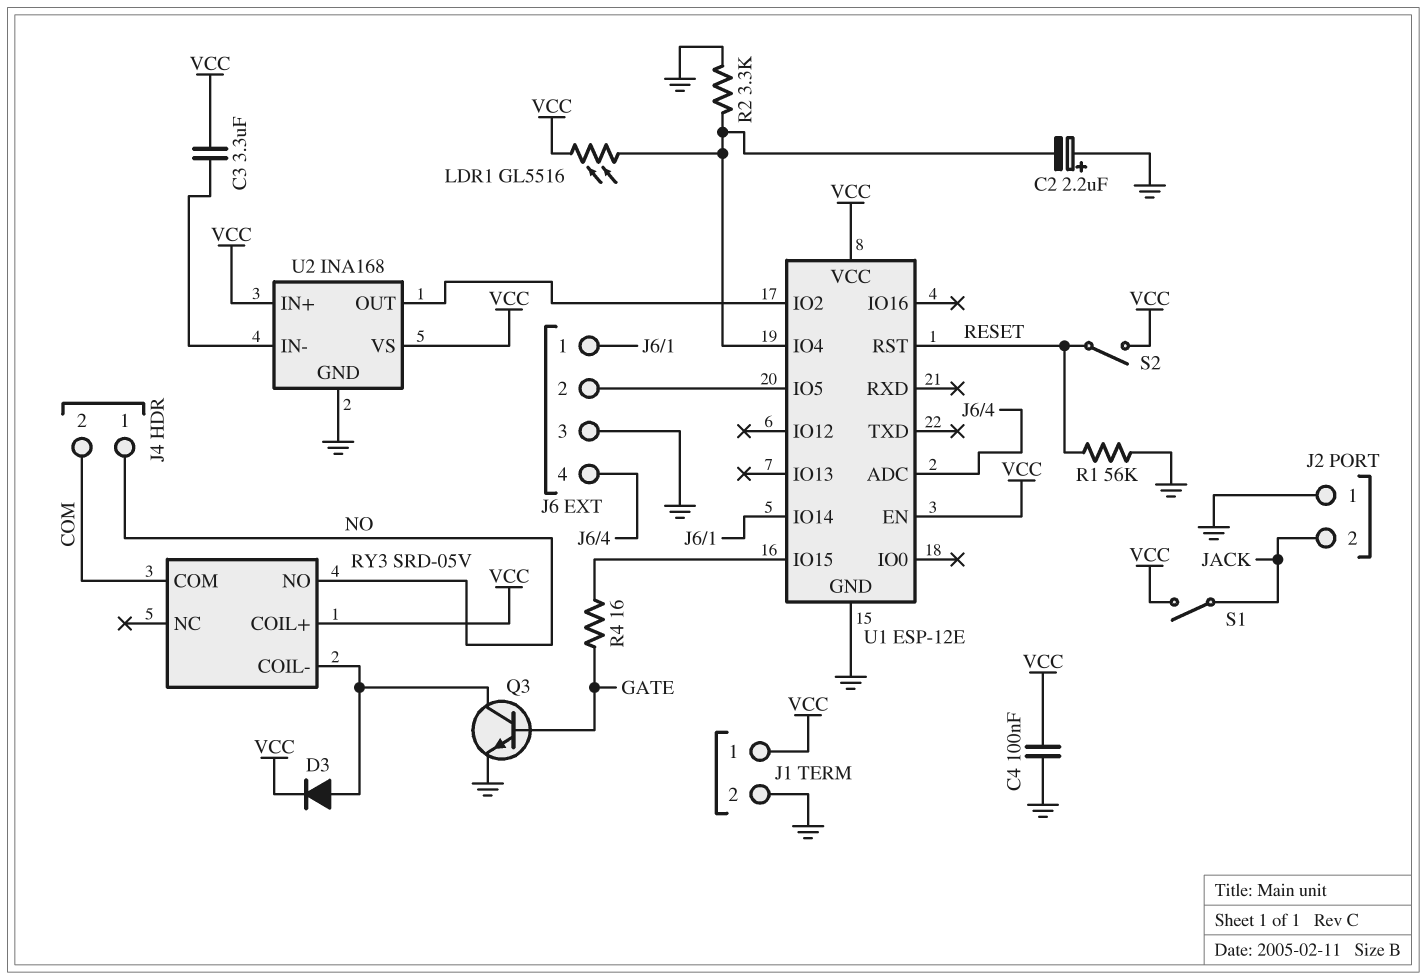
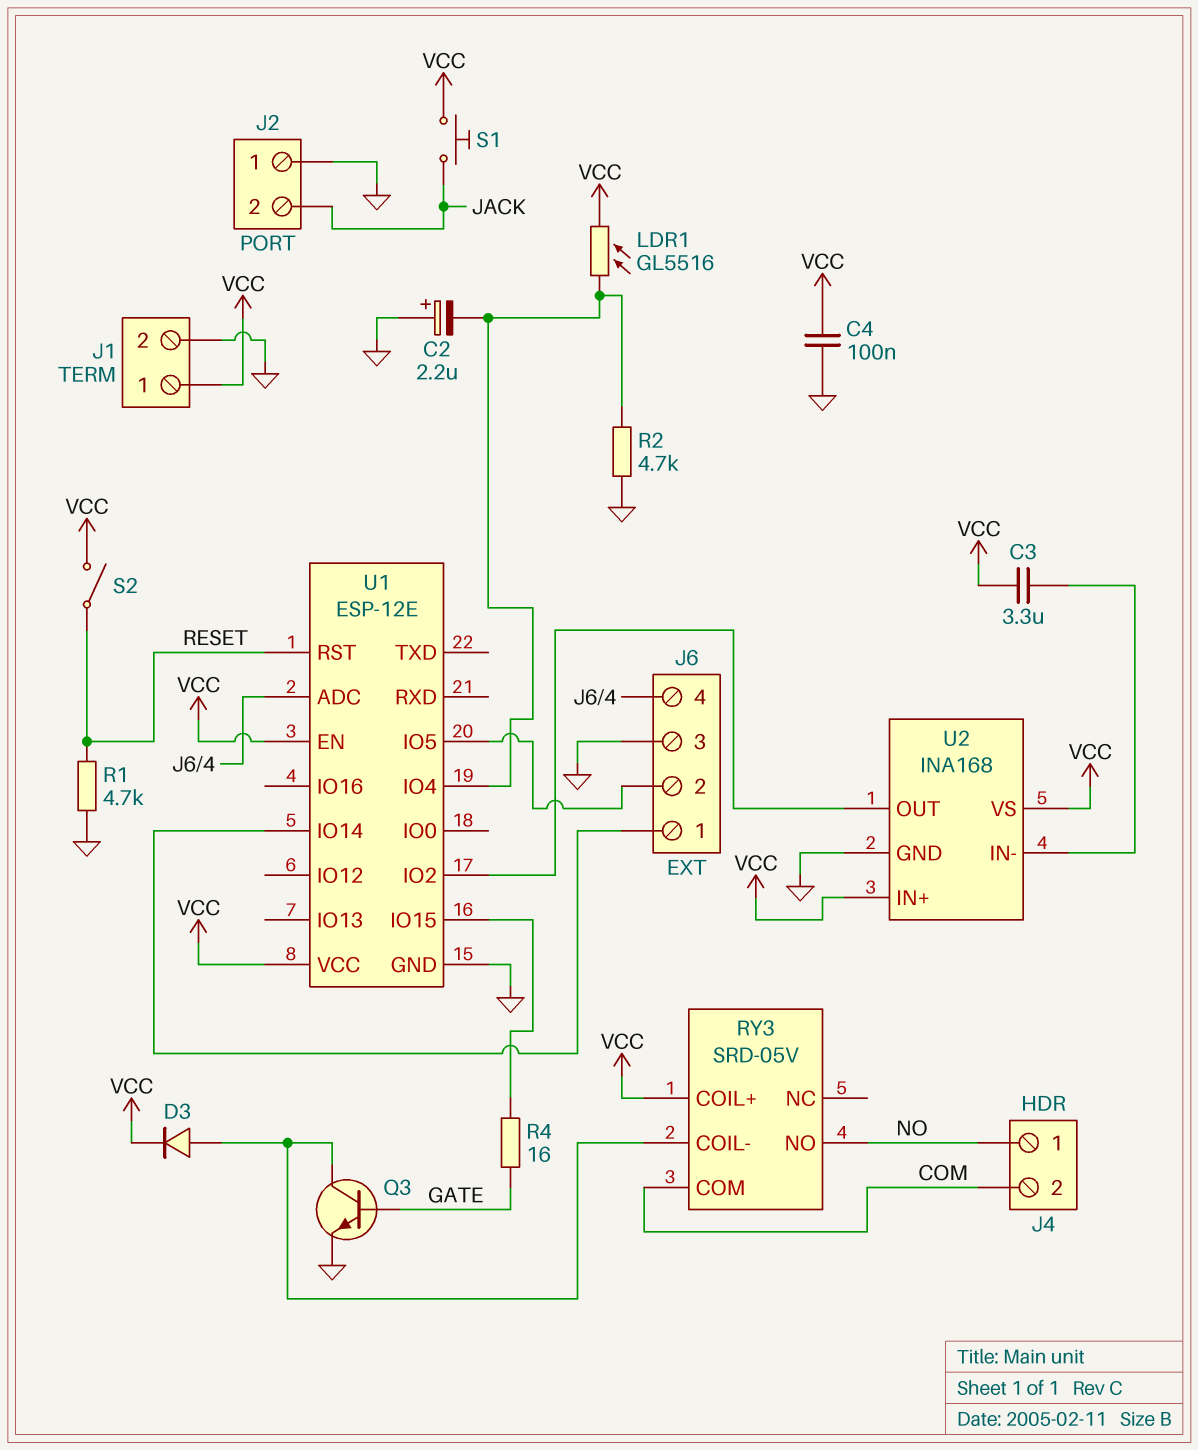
R1: 56k (GND, RESET) -> 4.7k (GND, RESET)
R2: 3.3k (GND, U1/IO4) -> 4.7k (GND, U1/IO4)
S1: switch (JACK, VCC) -> button (JACK, VCC)

